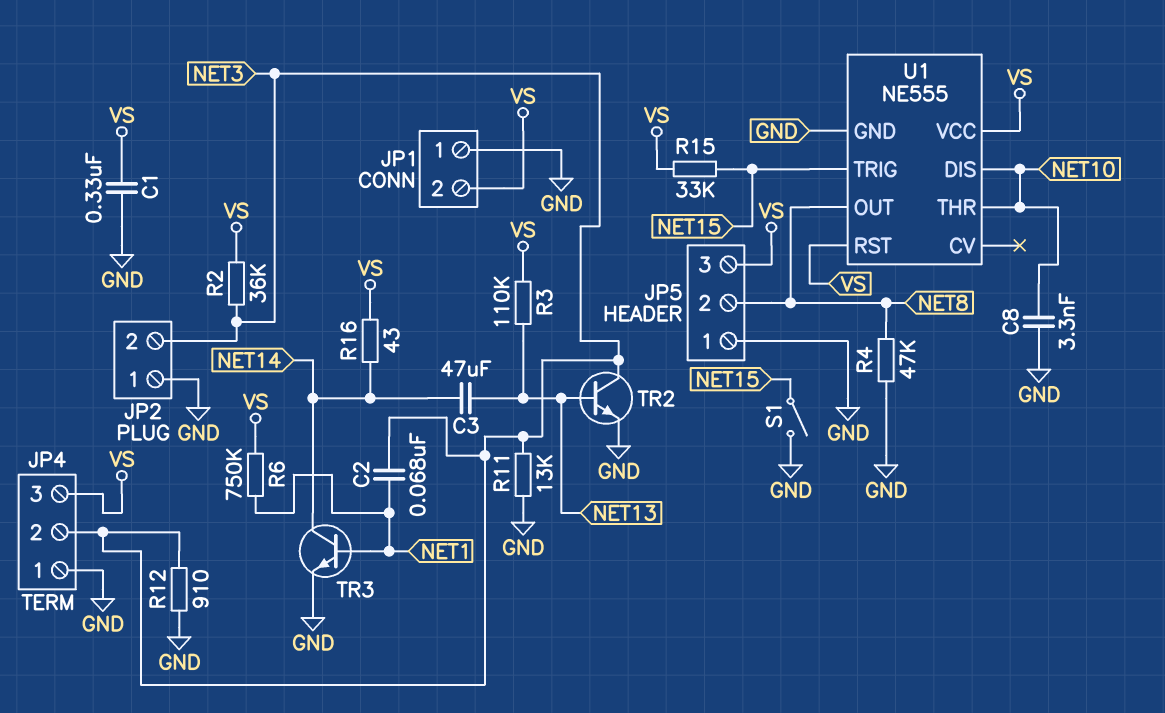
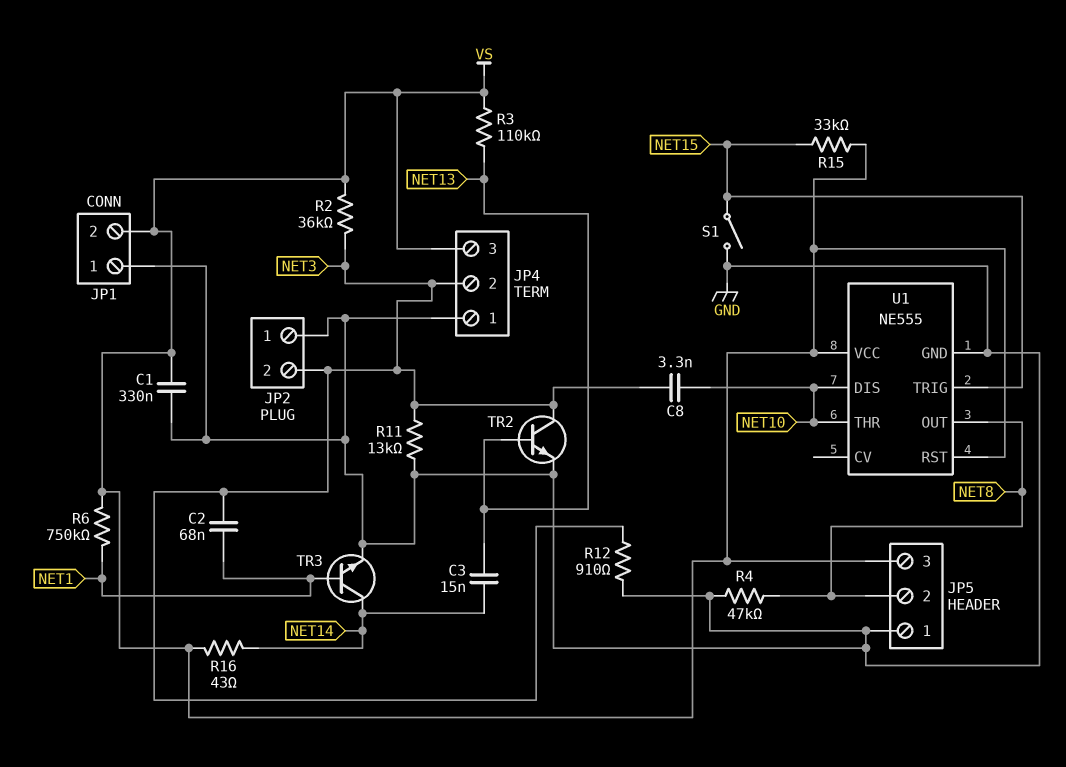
C3: 47uF (NET13, NET14) -> 15nF (NET13, NET14)
C8: 3.3nF (GND, NET10) -> 3.3nF (NET3, NET10)

